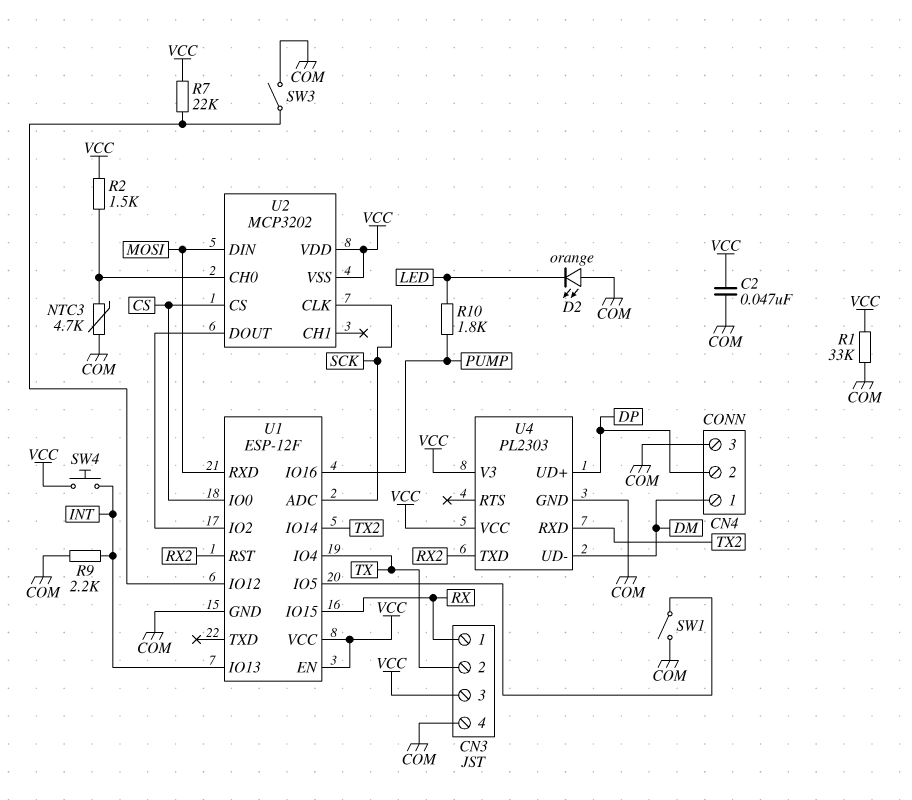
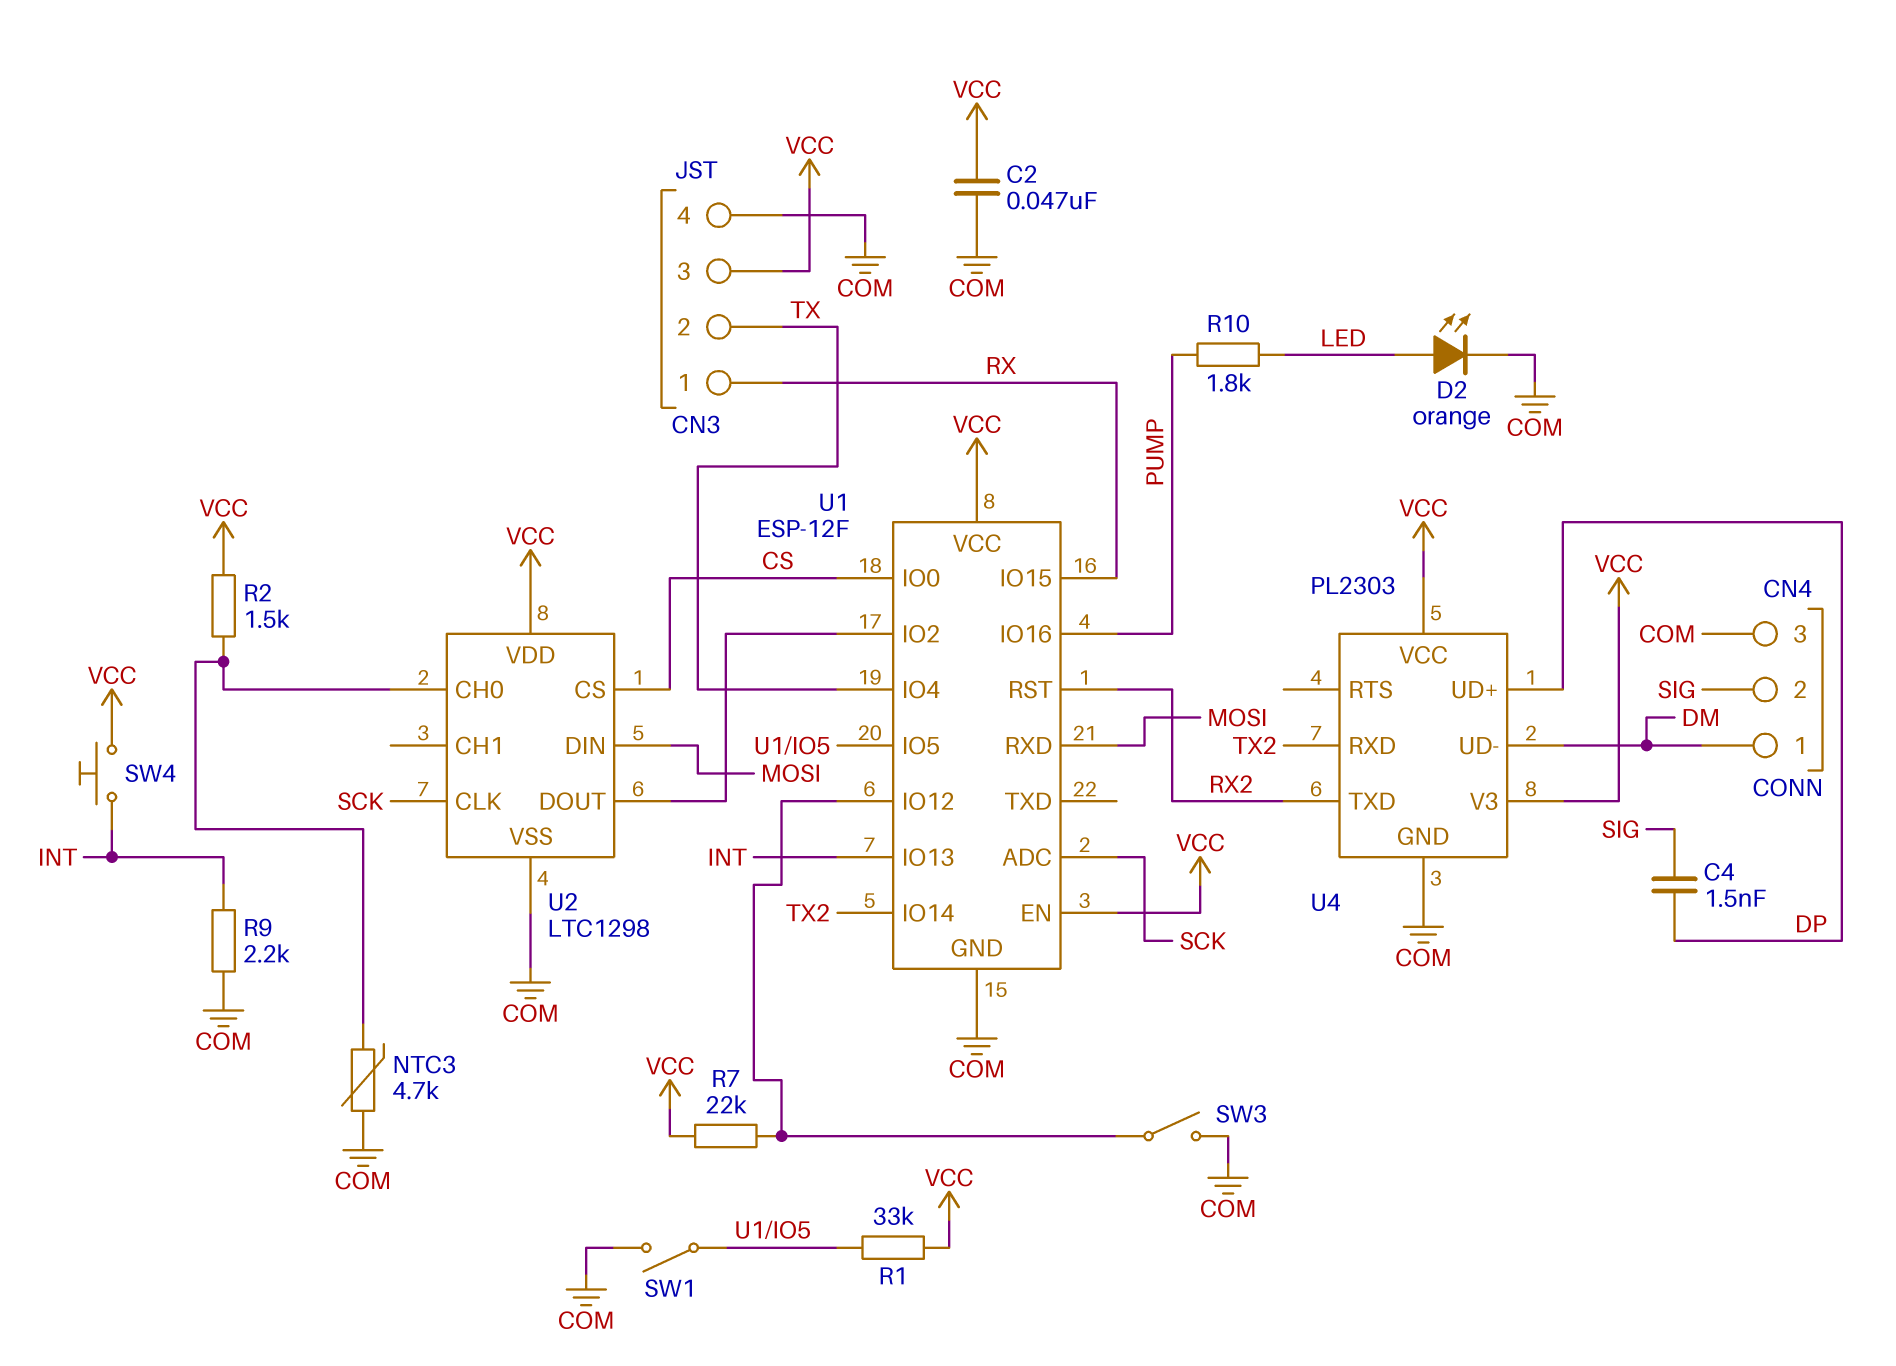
C4: none -> 1.5nF (DP, SIG)
CN4 pin 2: DP -> SIG
D2: LED orange (A COM, K LED) -> LED orange (A LED, K COM)
R1: 33k (COM, VCC) -> 33k (U1/IO5, VCC)
U2: MCP3202 -> LTC1298
U2 pin VSS: VCC -> COM

